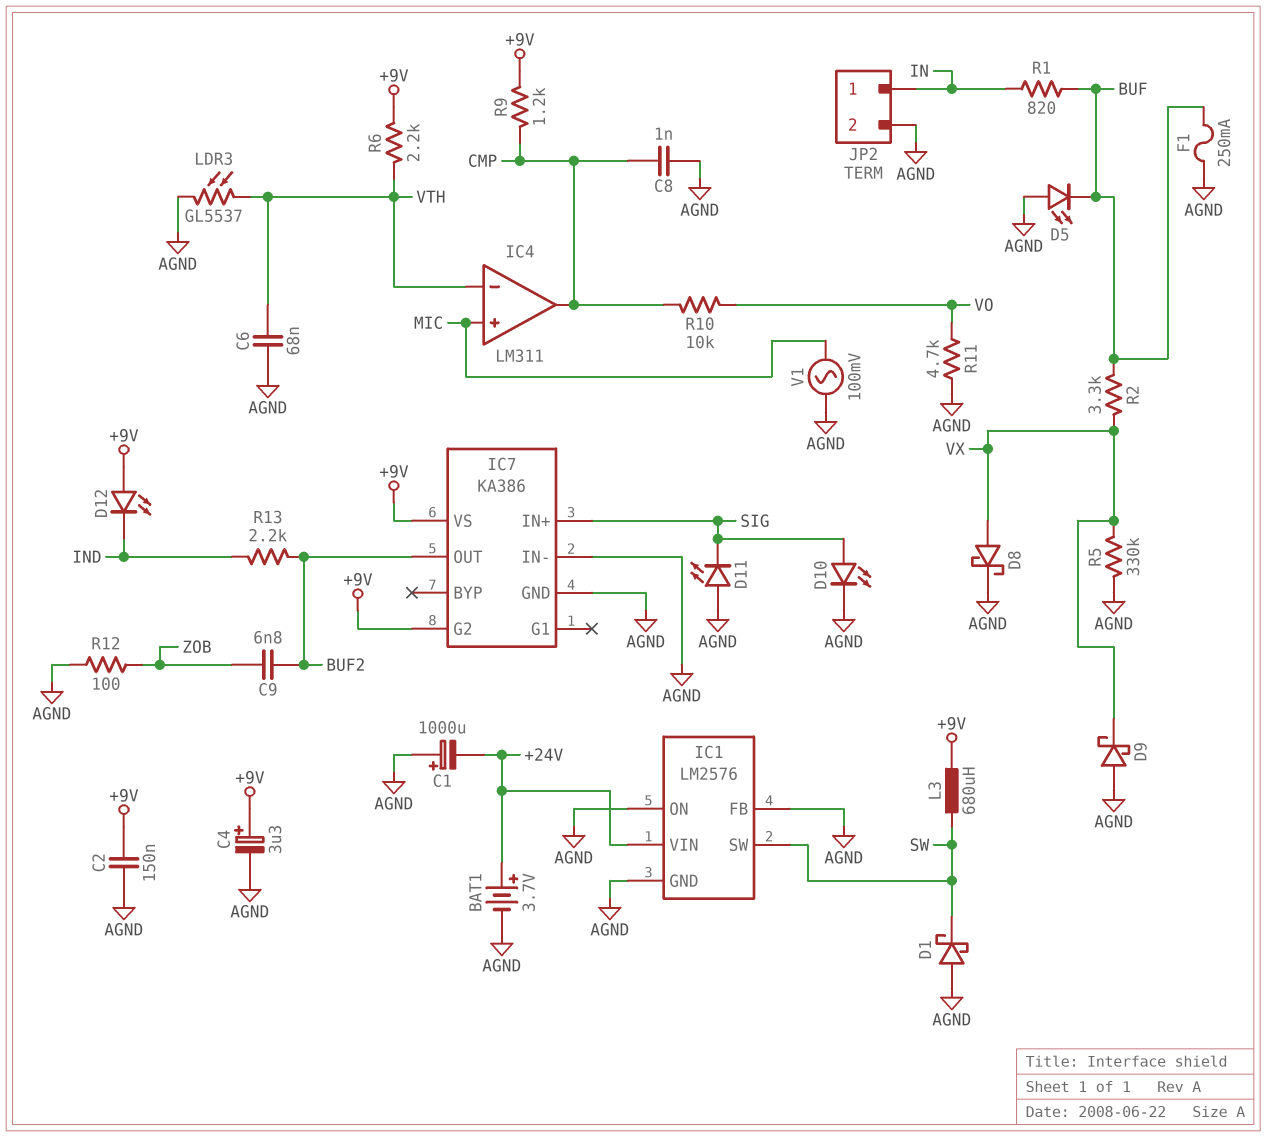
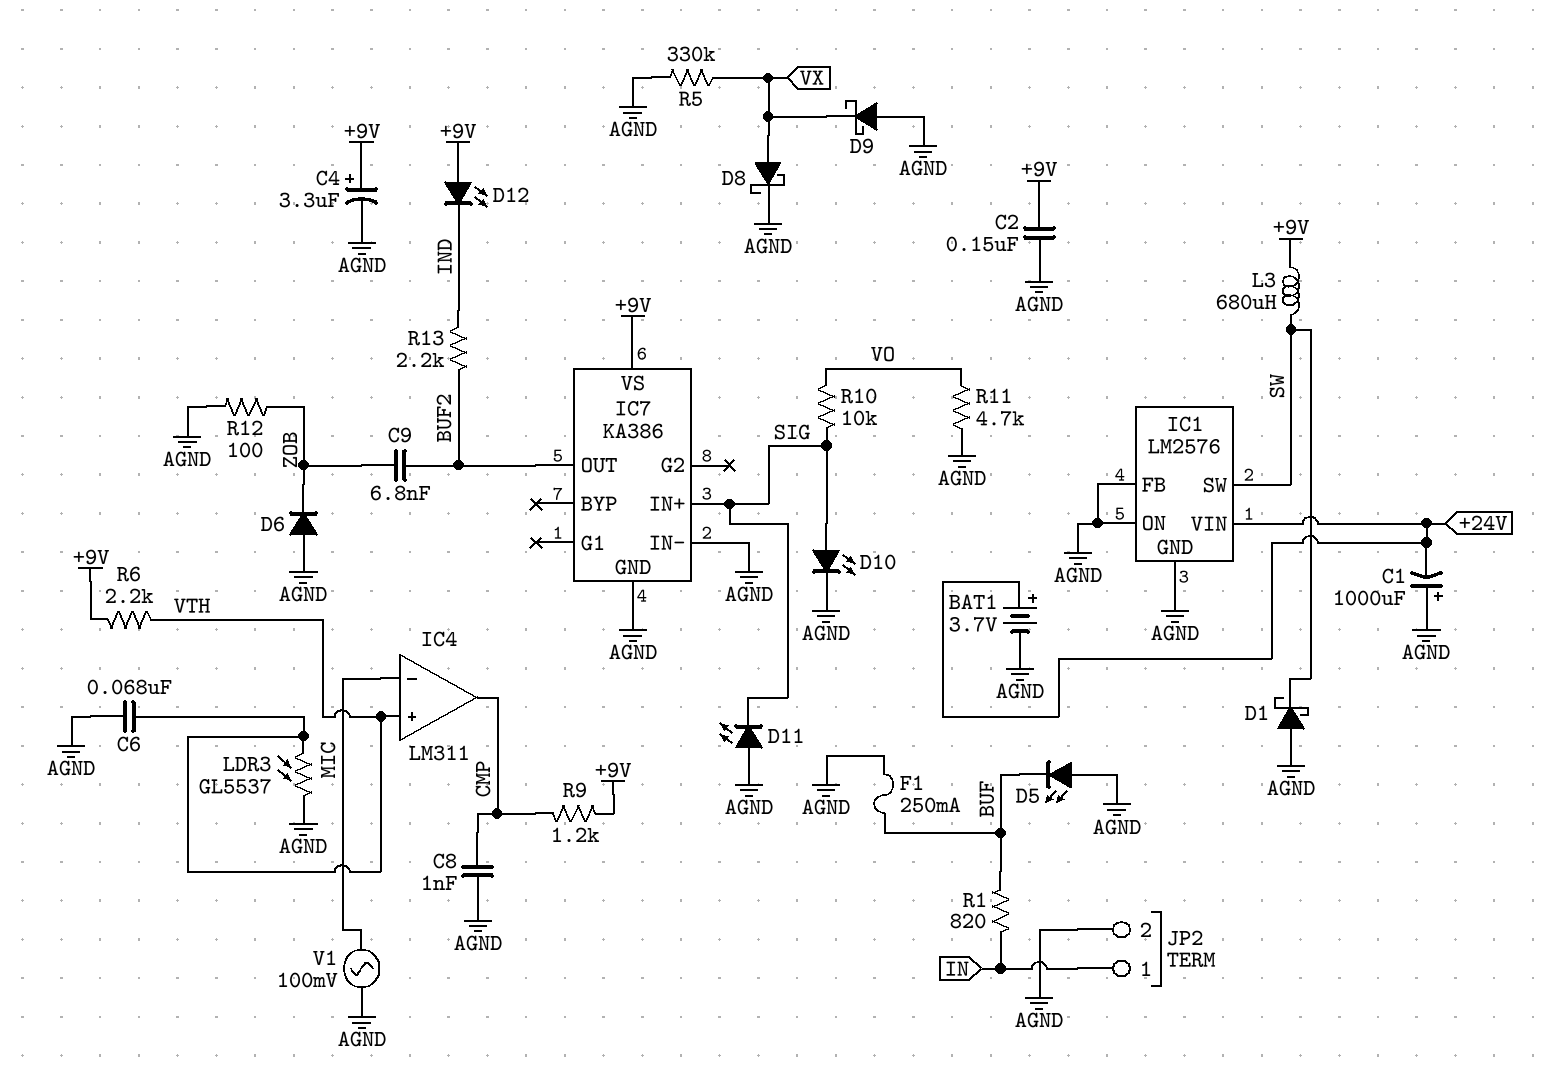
D6: none -> diode (A AGND, K ZOB)
IC4 pin in+: MIC -> VTH
IC4 pin in-: VTH -> MIC
IC7 pin G2: +9V -> none
R2: 3.3k (BUF, VX) -> none
R10: 10k (CMP, VO) -> 10k (SIG, VO)

